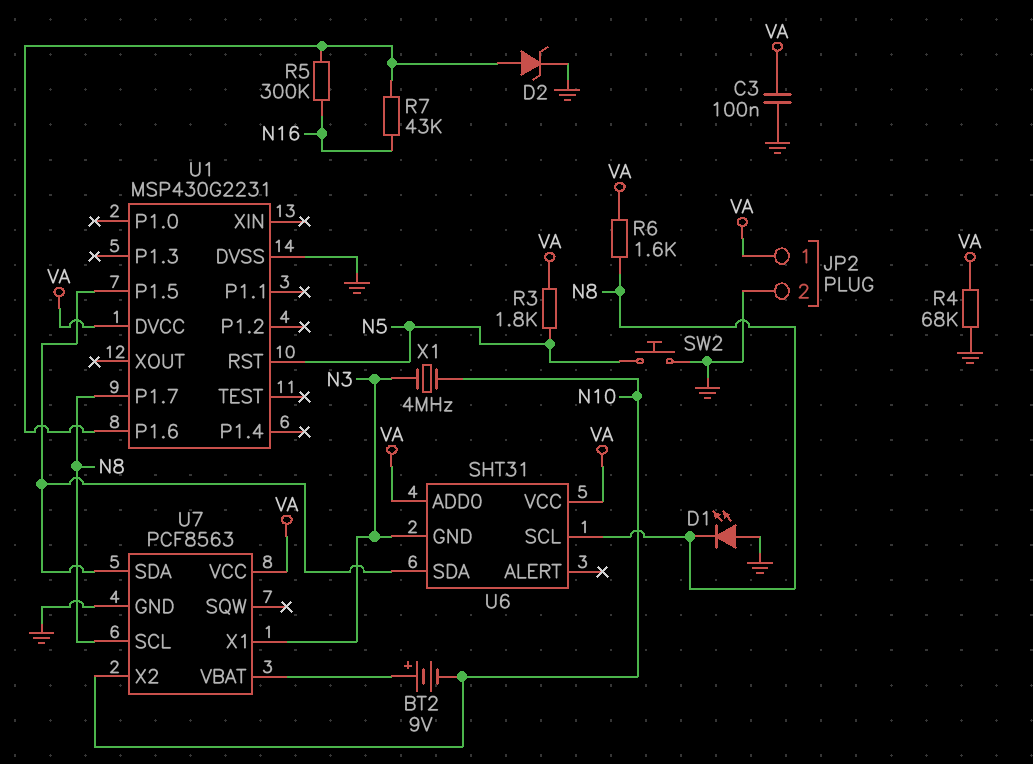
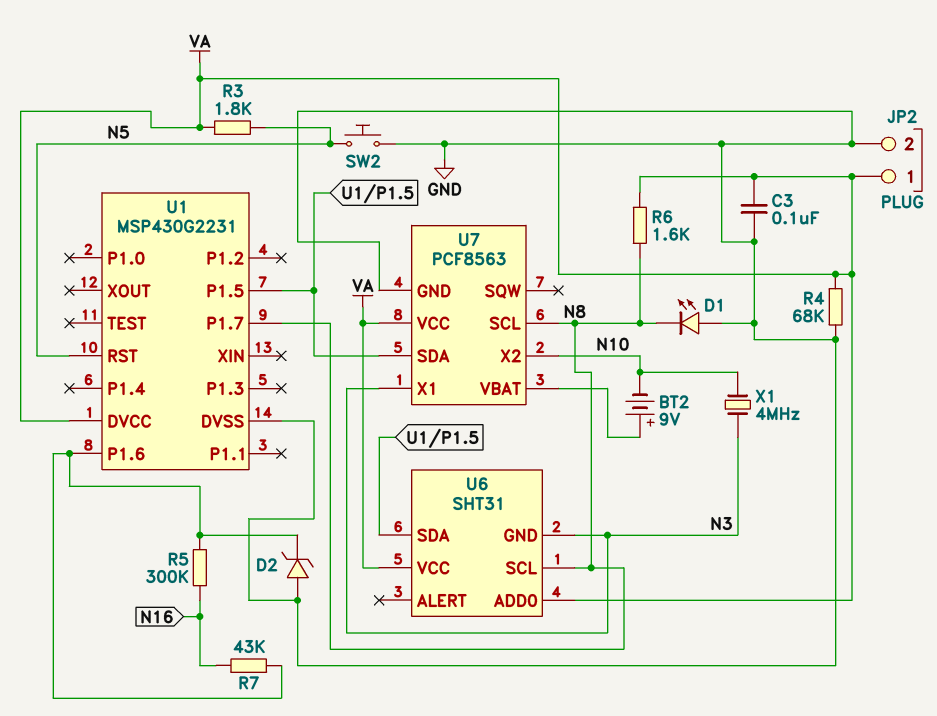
D2: zener (A U1/P1.6, K GND) -> zener (A GND, K U1/P1.6)

